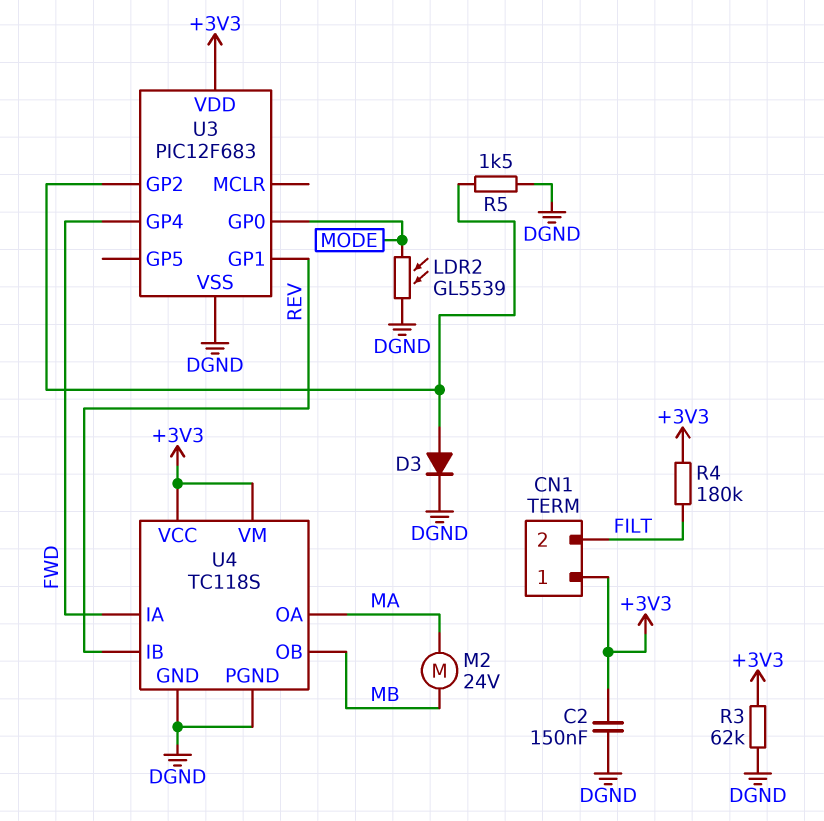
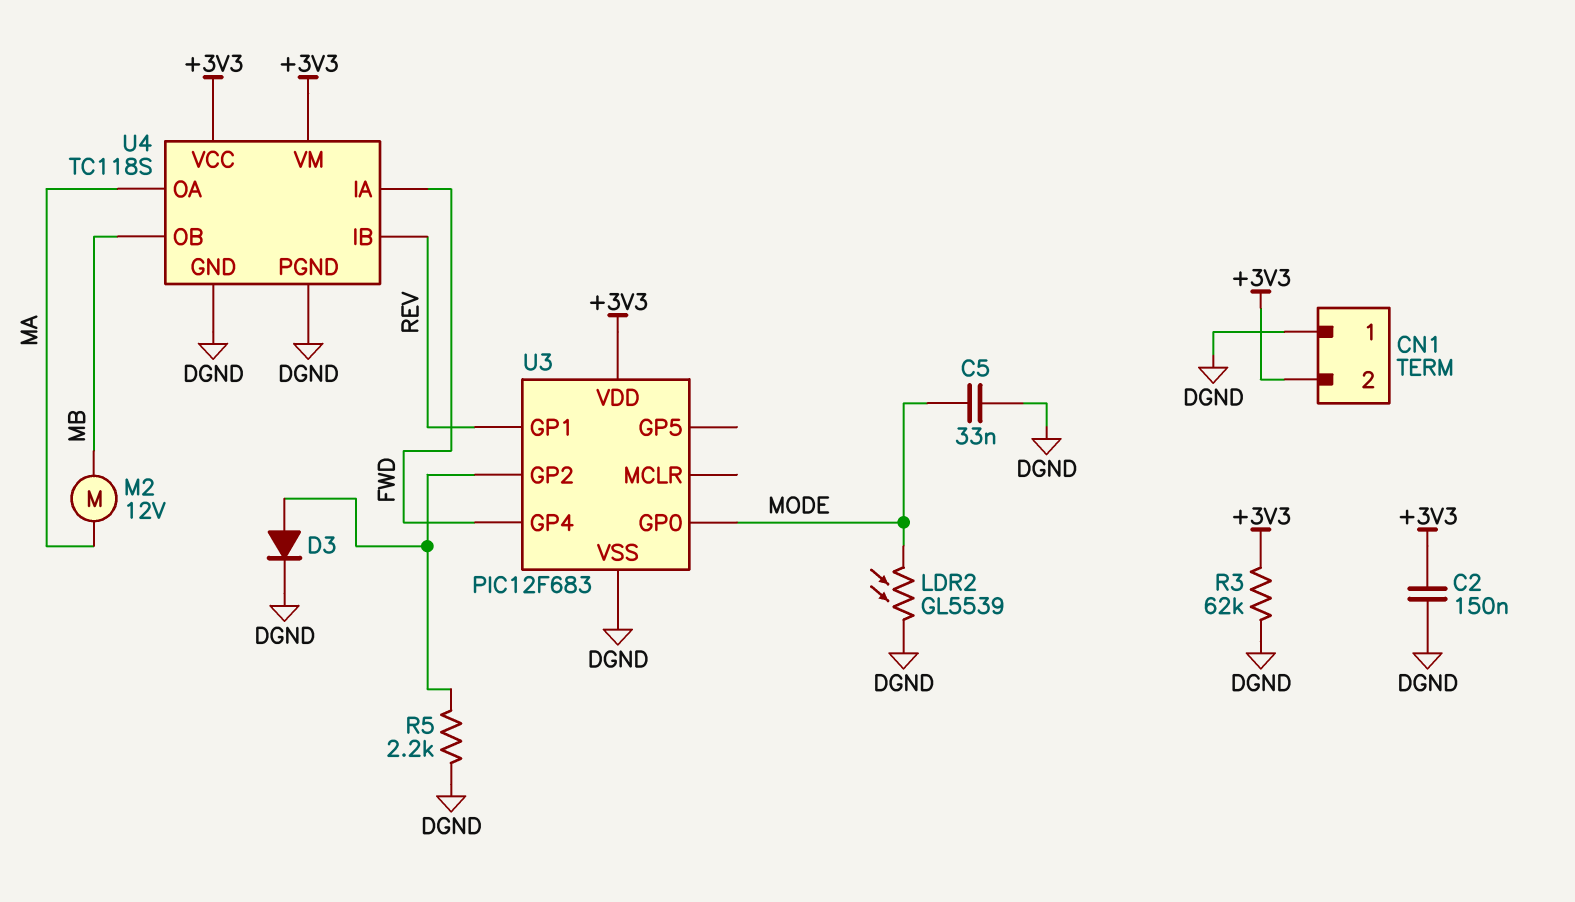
C5: none -> 33nF (DGND, MODE)
CN1 pin 1: +3V3 -> DGND
CN1 pin 2: FILT -> +3V3
M2: motor 24V (MA, MB) -> motor 12V (MA, MB)
R4: 180k (+3V3, FILT) -> none
R5: 1.5k (DGND, U3/GP2) -> 2.2k (DGND, U3/GP2)

